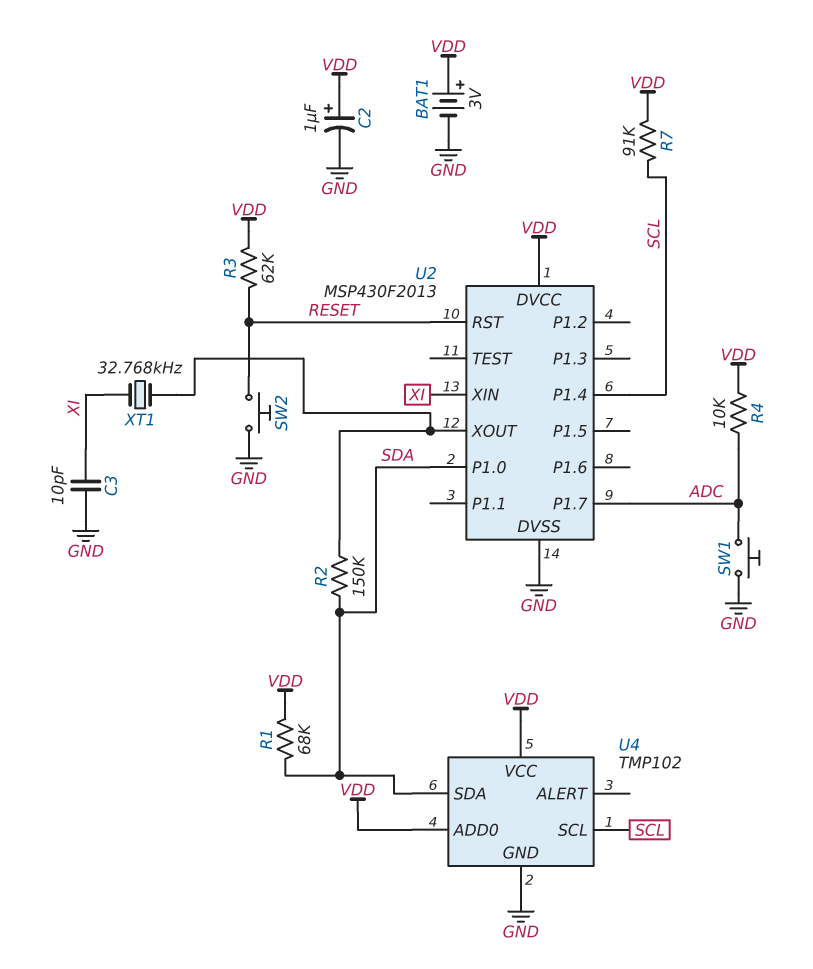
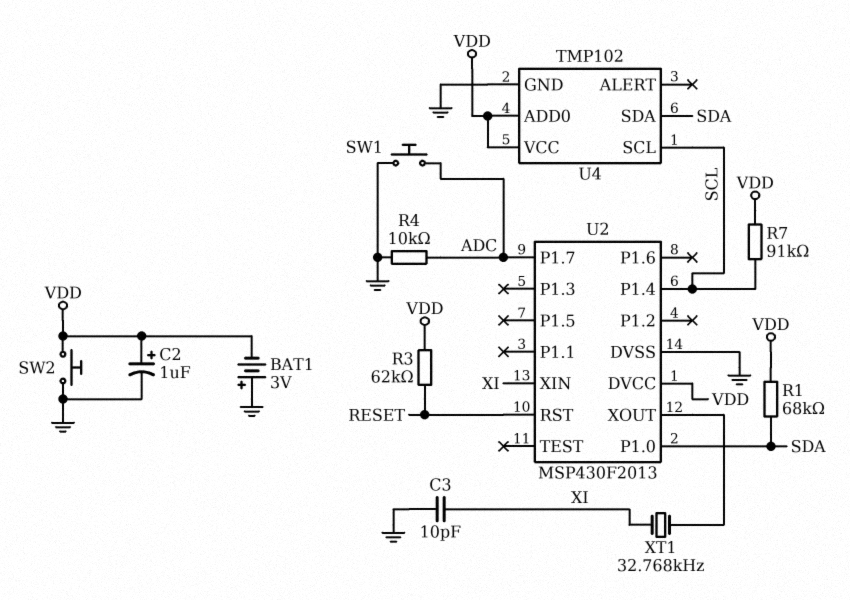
BAT1: 3V (plus VDD, minus GND) -> 3V (plus GND, minus VDD)
R2: 150k (SDA, U2/XOUT) -> none
R4: 10k (ADC, VDD) -> 10k (ADC, GND)
SW2: button (GND, RESET) -> button (GND, VDD)

